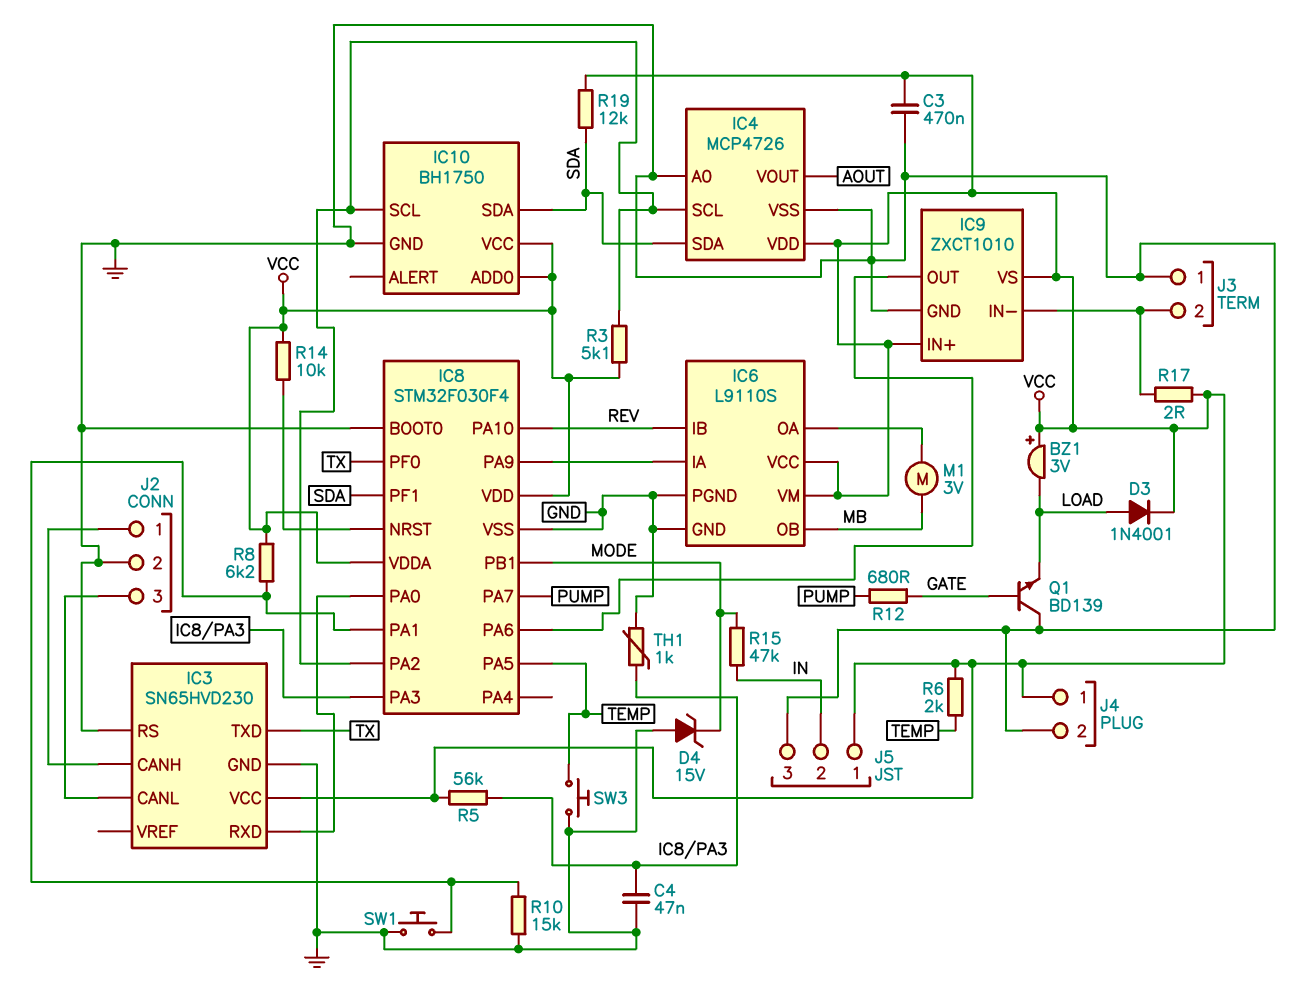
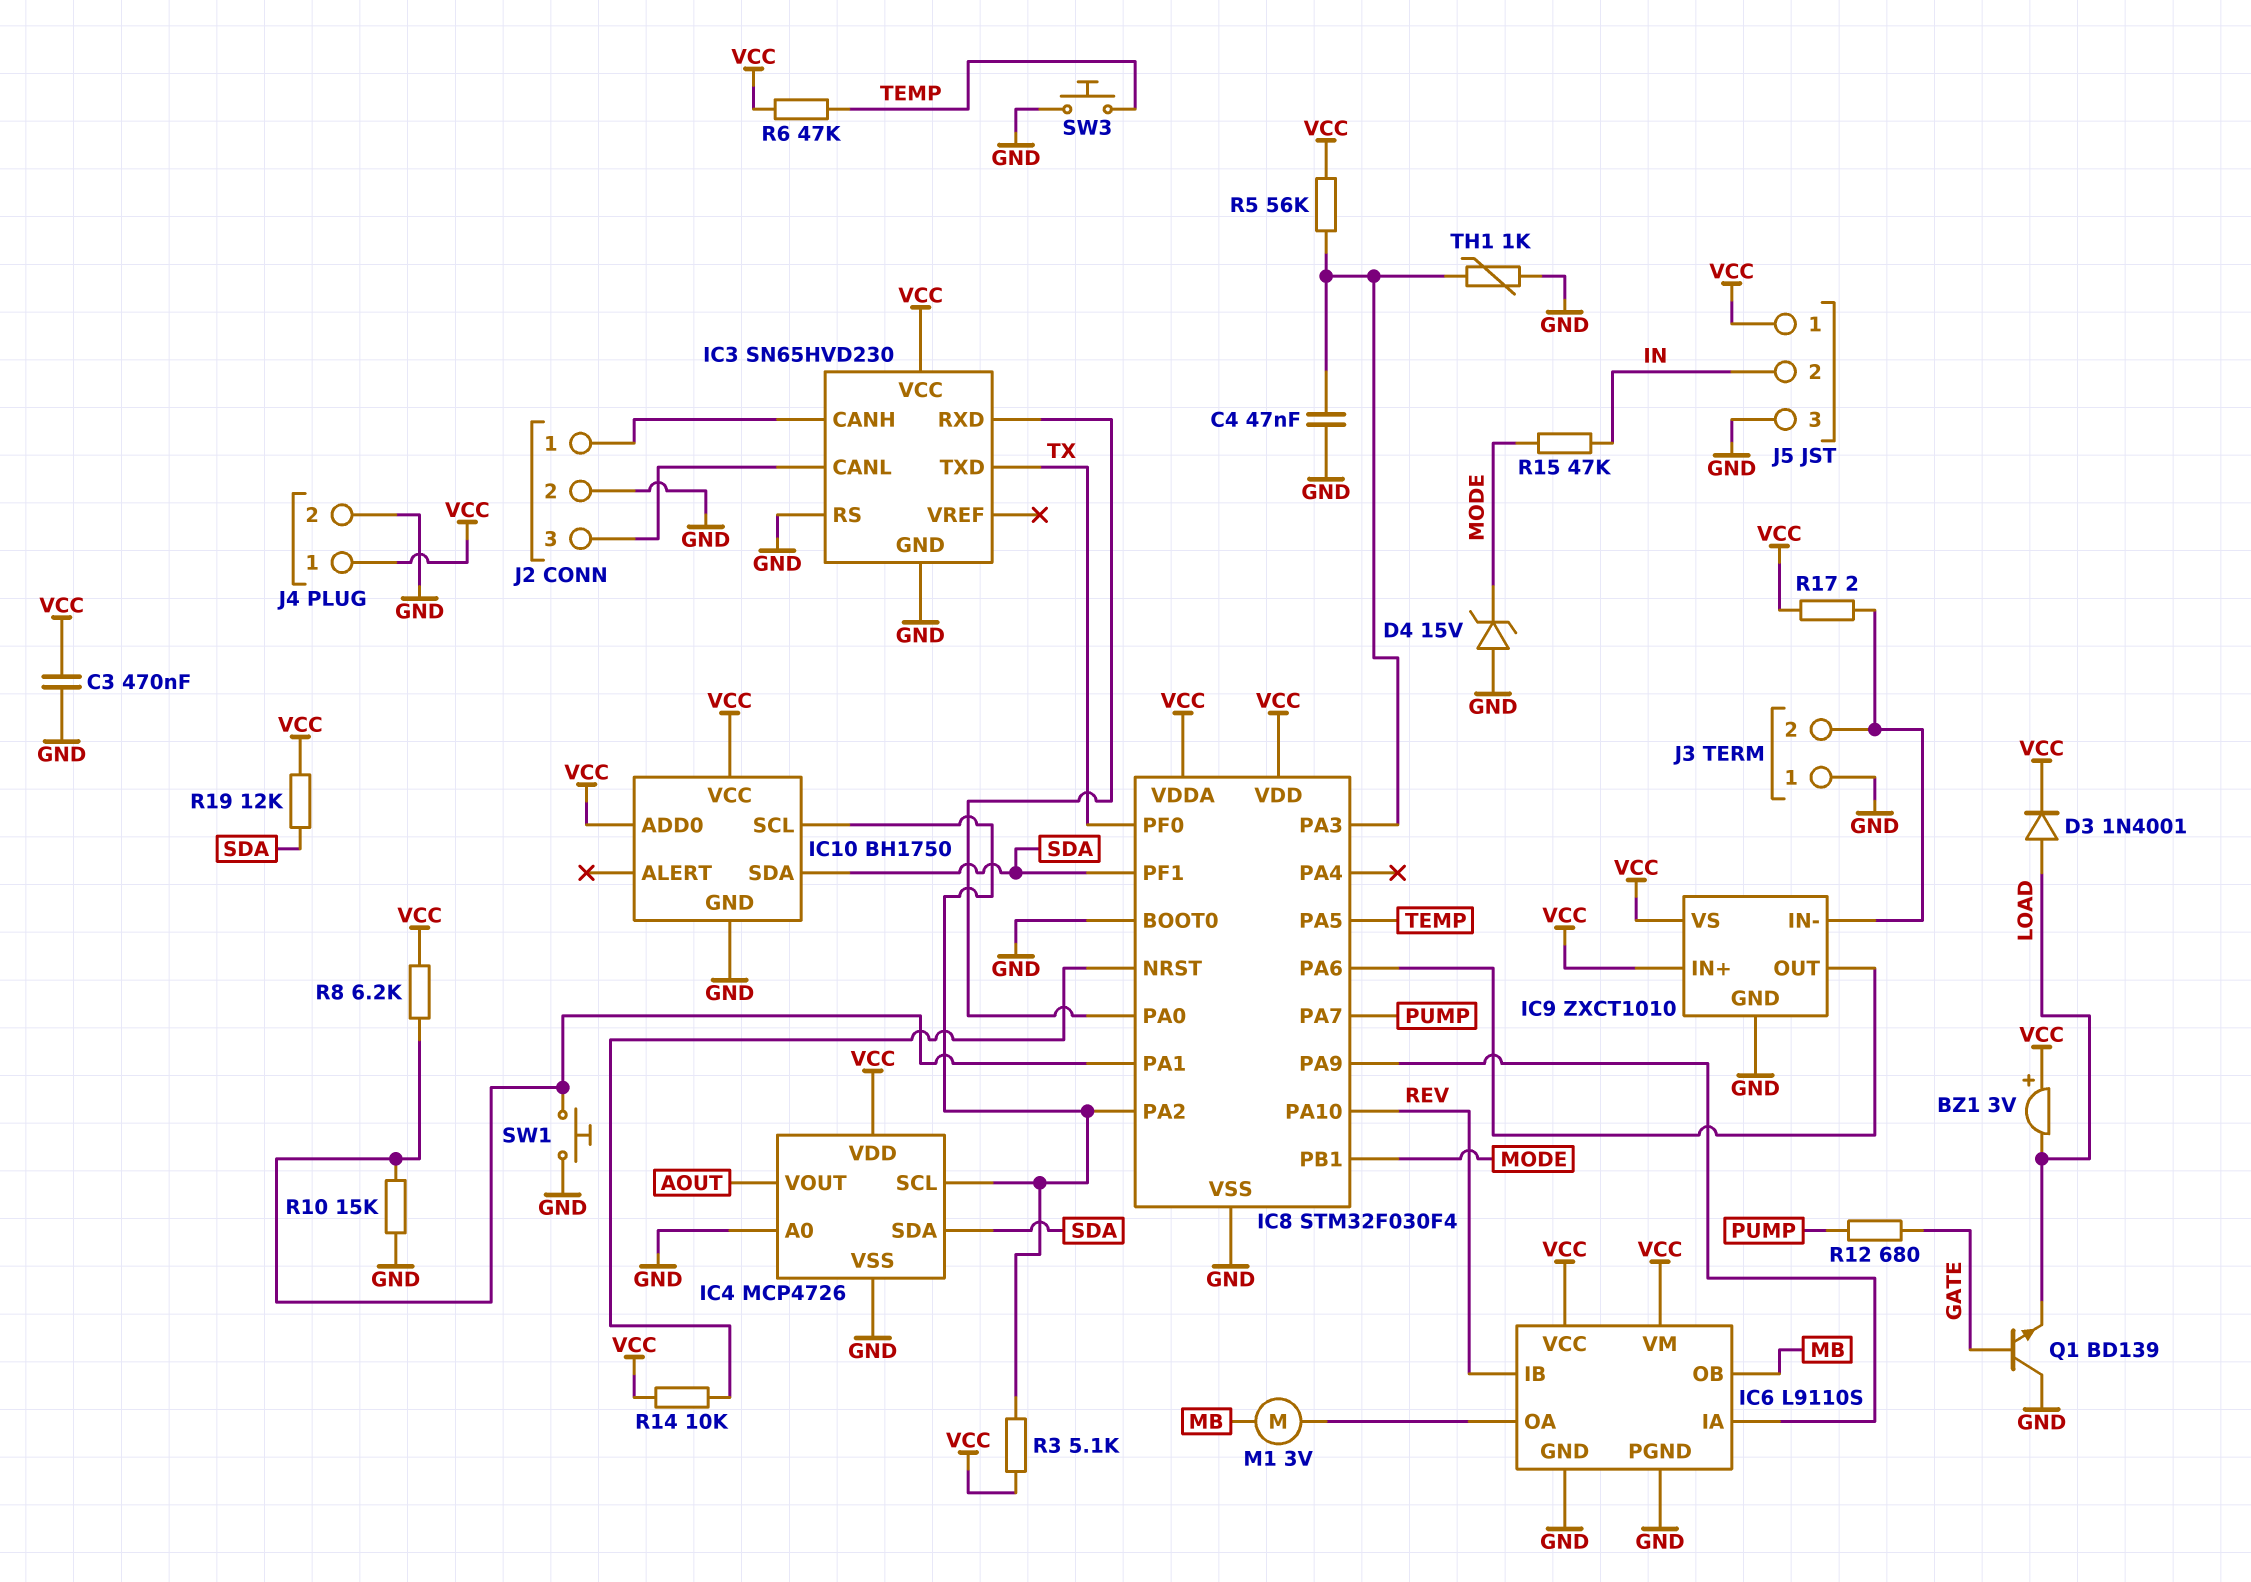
R6: 2k (TEMP, VCC) -> 47k (TEMP, VCC)

